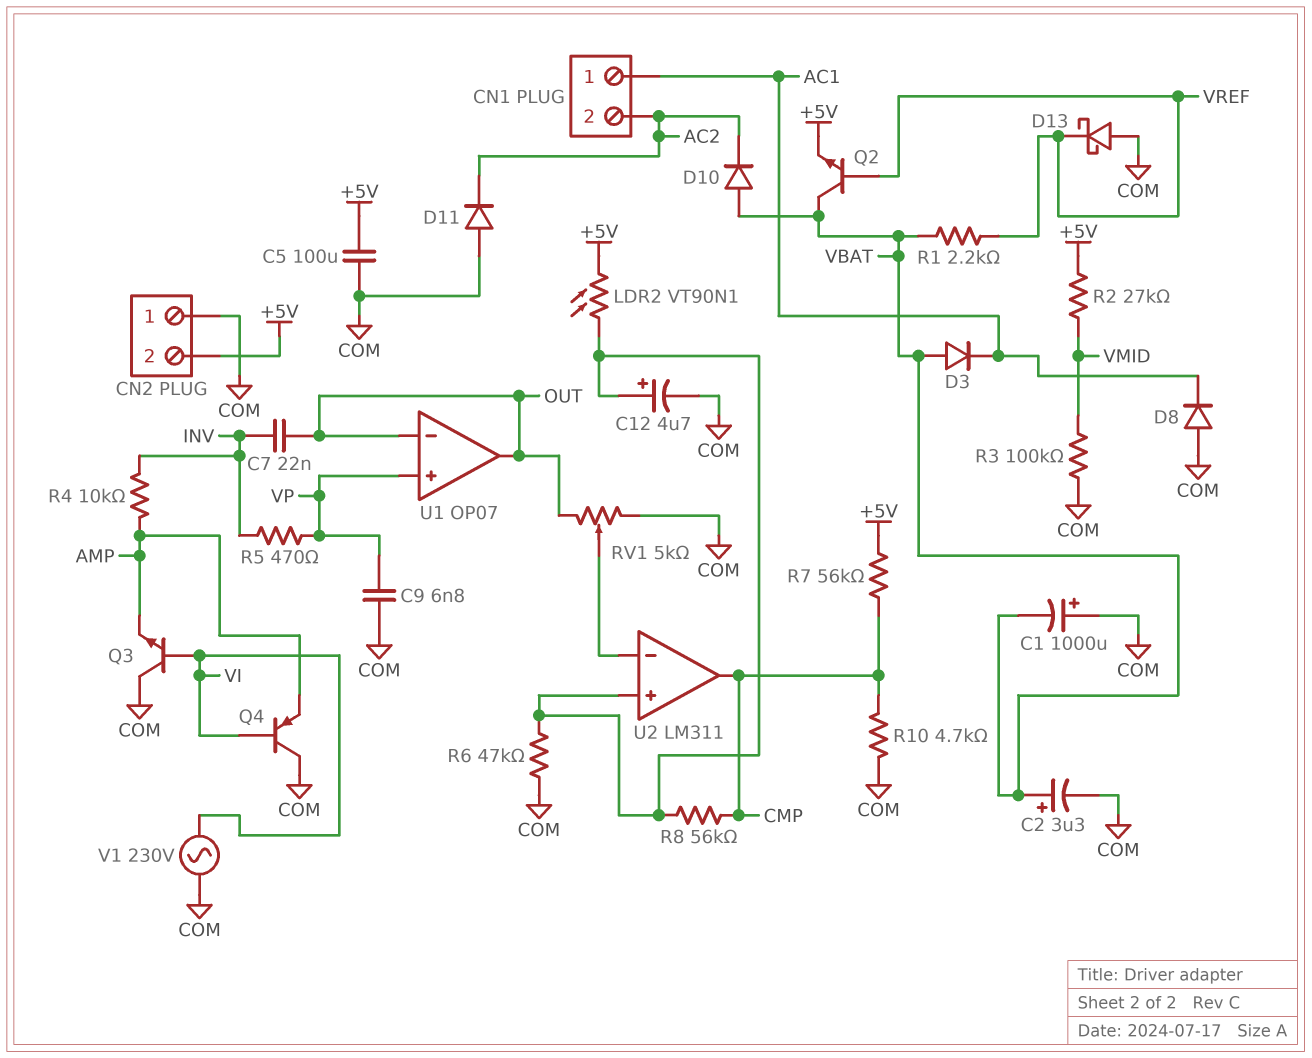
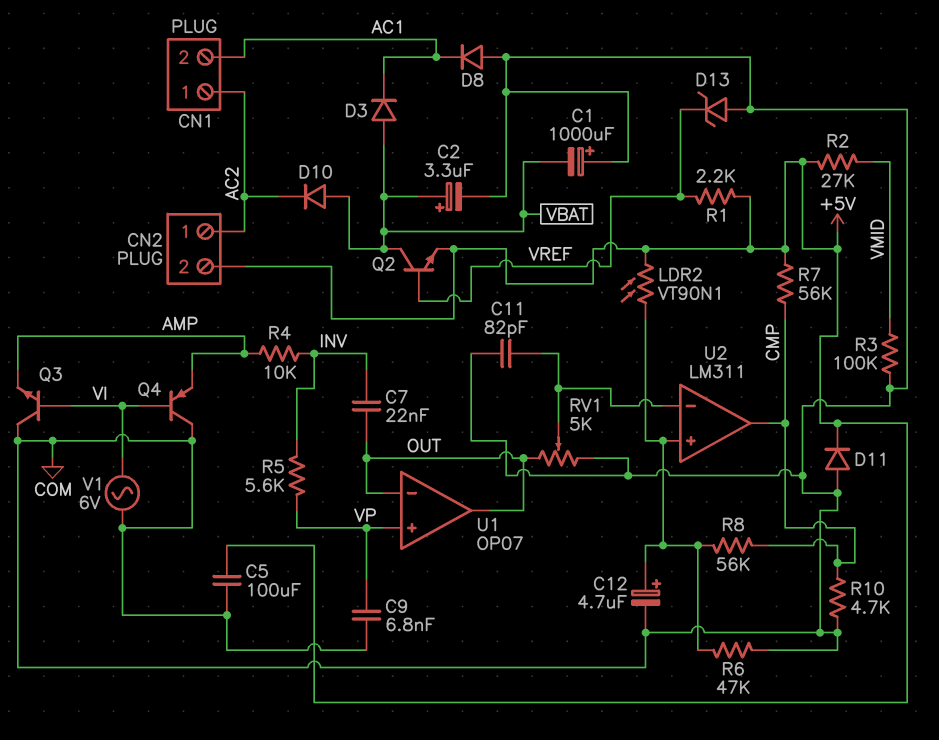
C11: none -> 82pF (COM, U2/in-)
CN1 pin 1: AC1 -> AC2
CN1 pin 2: AC2 -> AC1
CN2 pin 1: COM -> AC2
D11: diode (A COM, K AC2) -> diode (A COM, K +5V)
D13: schottky (A COM, K VREF) -> zener (A COM, K VREF)
R1: 2.2k (VBAT, VREF) -> 2.2k (+5V, VREF)
R5: 470 (INV, VP) -> 5.6k (INV, VP)
V1: AC 230V (COM, VI) -> AC 6V (COM, VI)

